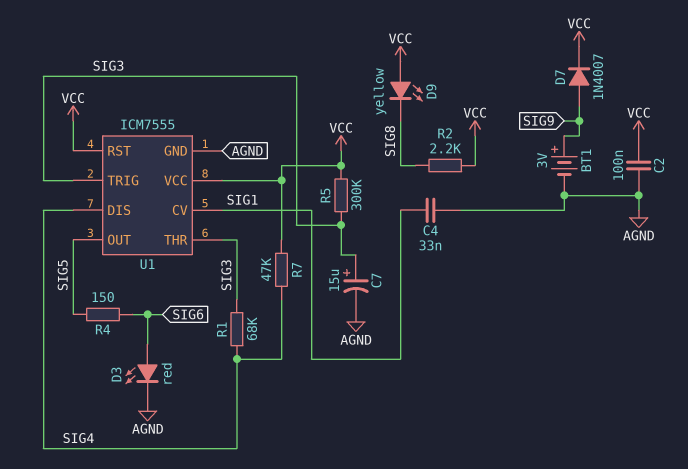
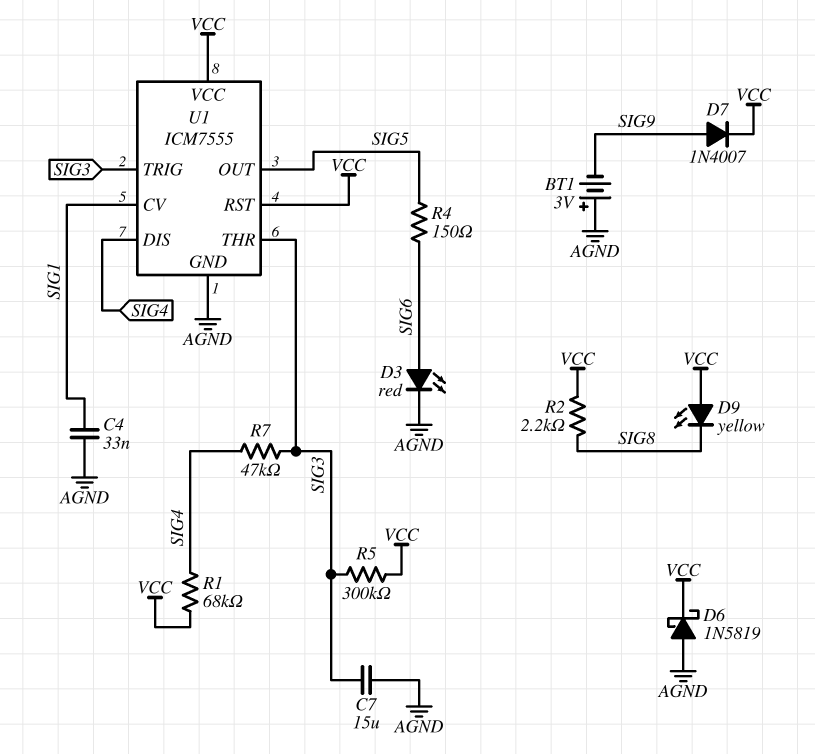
BT1: 3V (plus SIG9, minus AGND) -> 3V (plus AGND, minus SIG9)
C2: 100nF (AGND, VCC) -> none
C7: 15uF (plus SIG3, minus AGND) -> 15uF (AGND, SIG3)
D6: none -> schottky 1N5819 (A AGND, K VCC)
R1: 68k (SIG3, SIG4) -> 68k (SIG4, VCC)
R7: 47k (SIG4, VCC) -> 47k (SIG3, SIG4)

